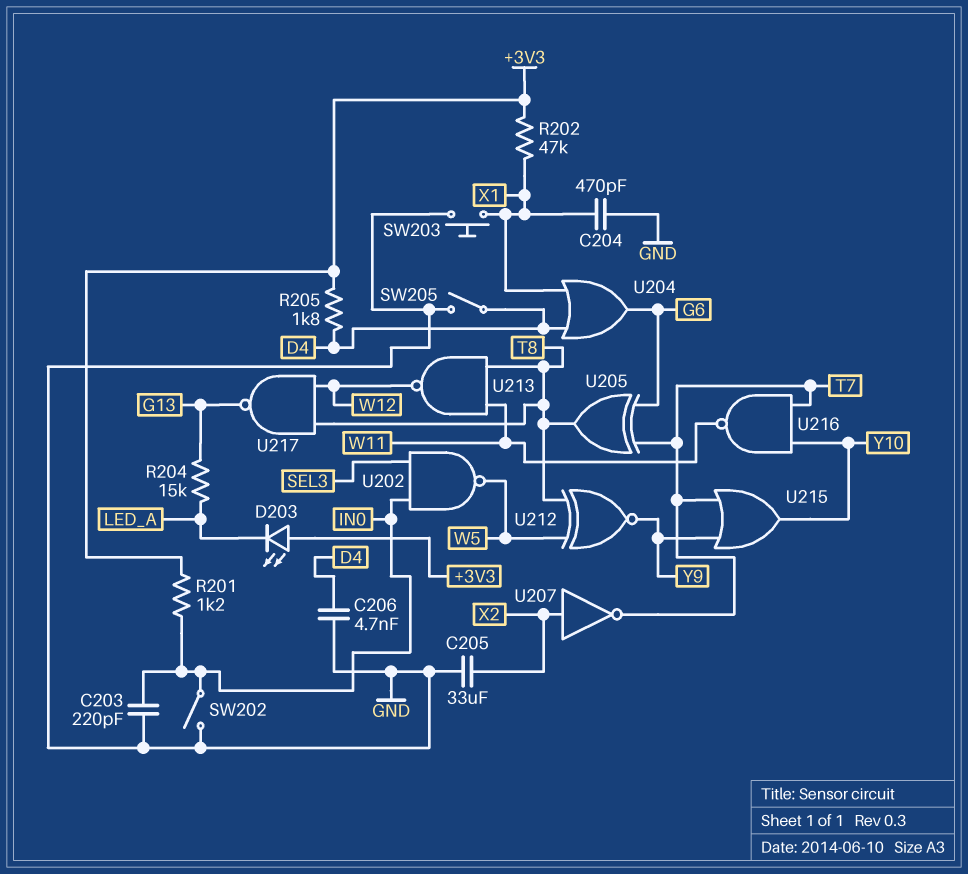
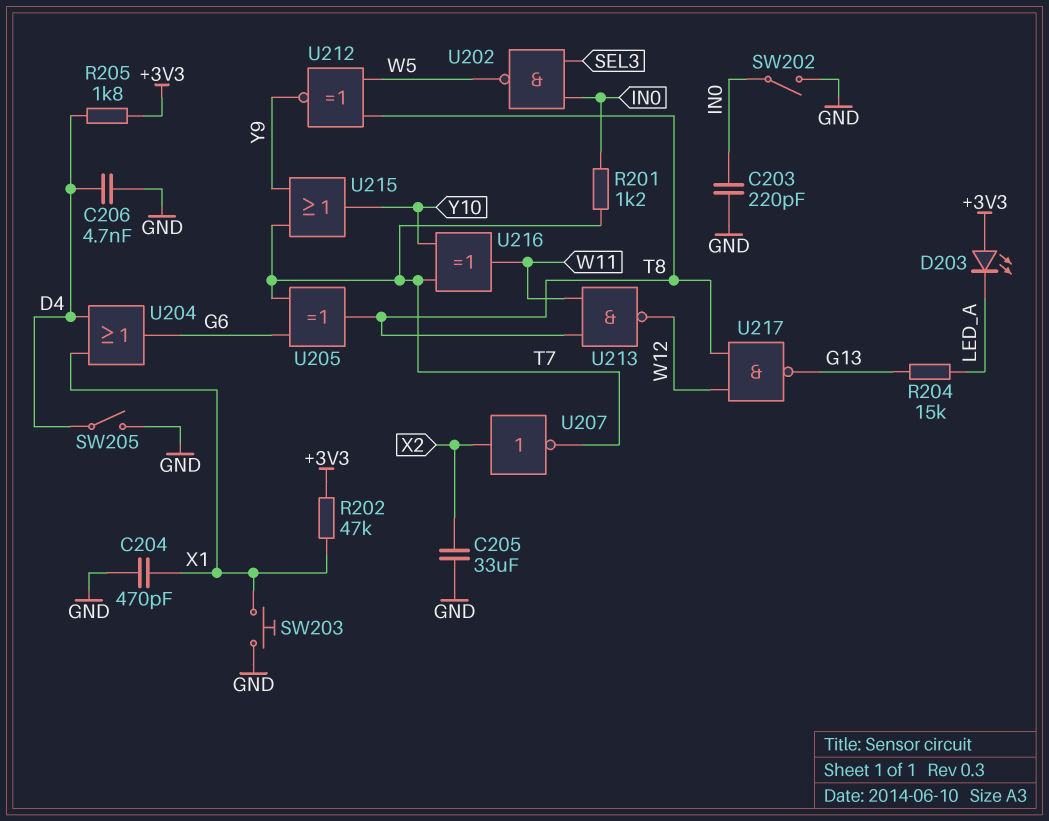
R201: 1.2k (+3V3, IN0) -> 1.2k (IN0, T7)
U216: NAND (in T7, in Y10, out W11) -> XOR (in T7, in Y10, out W11)

